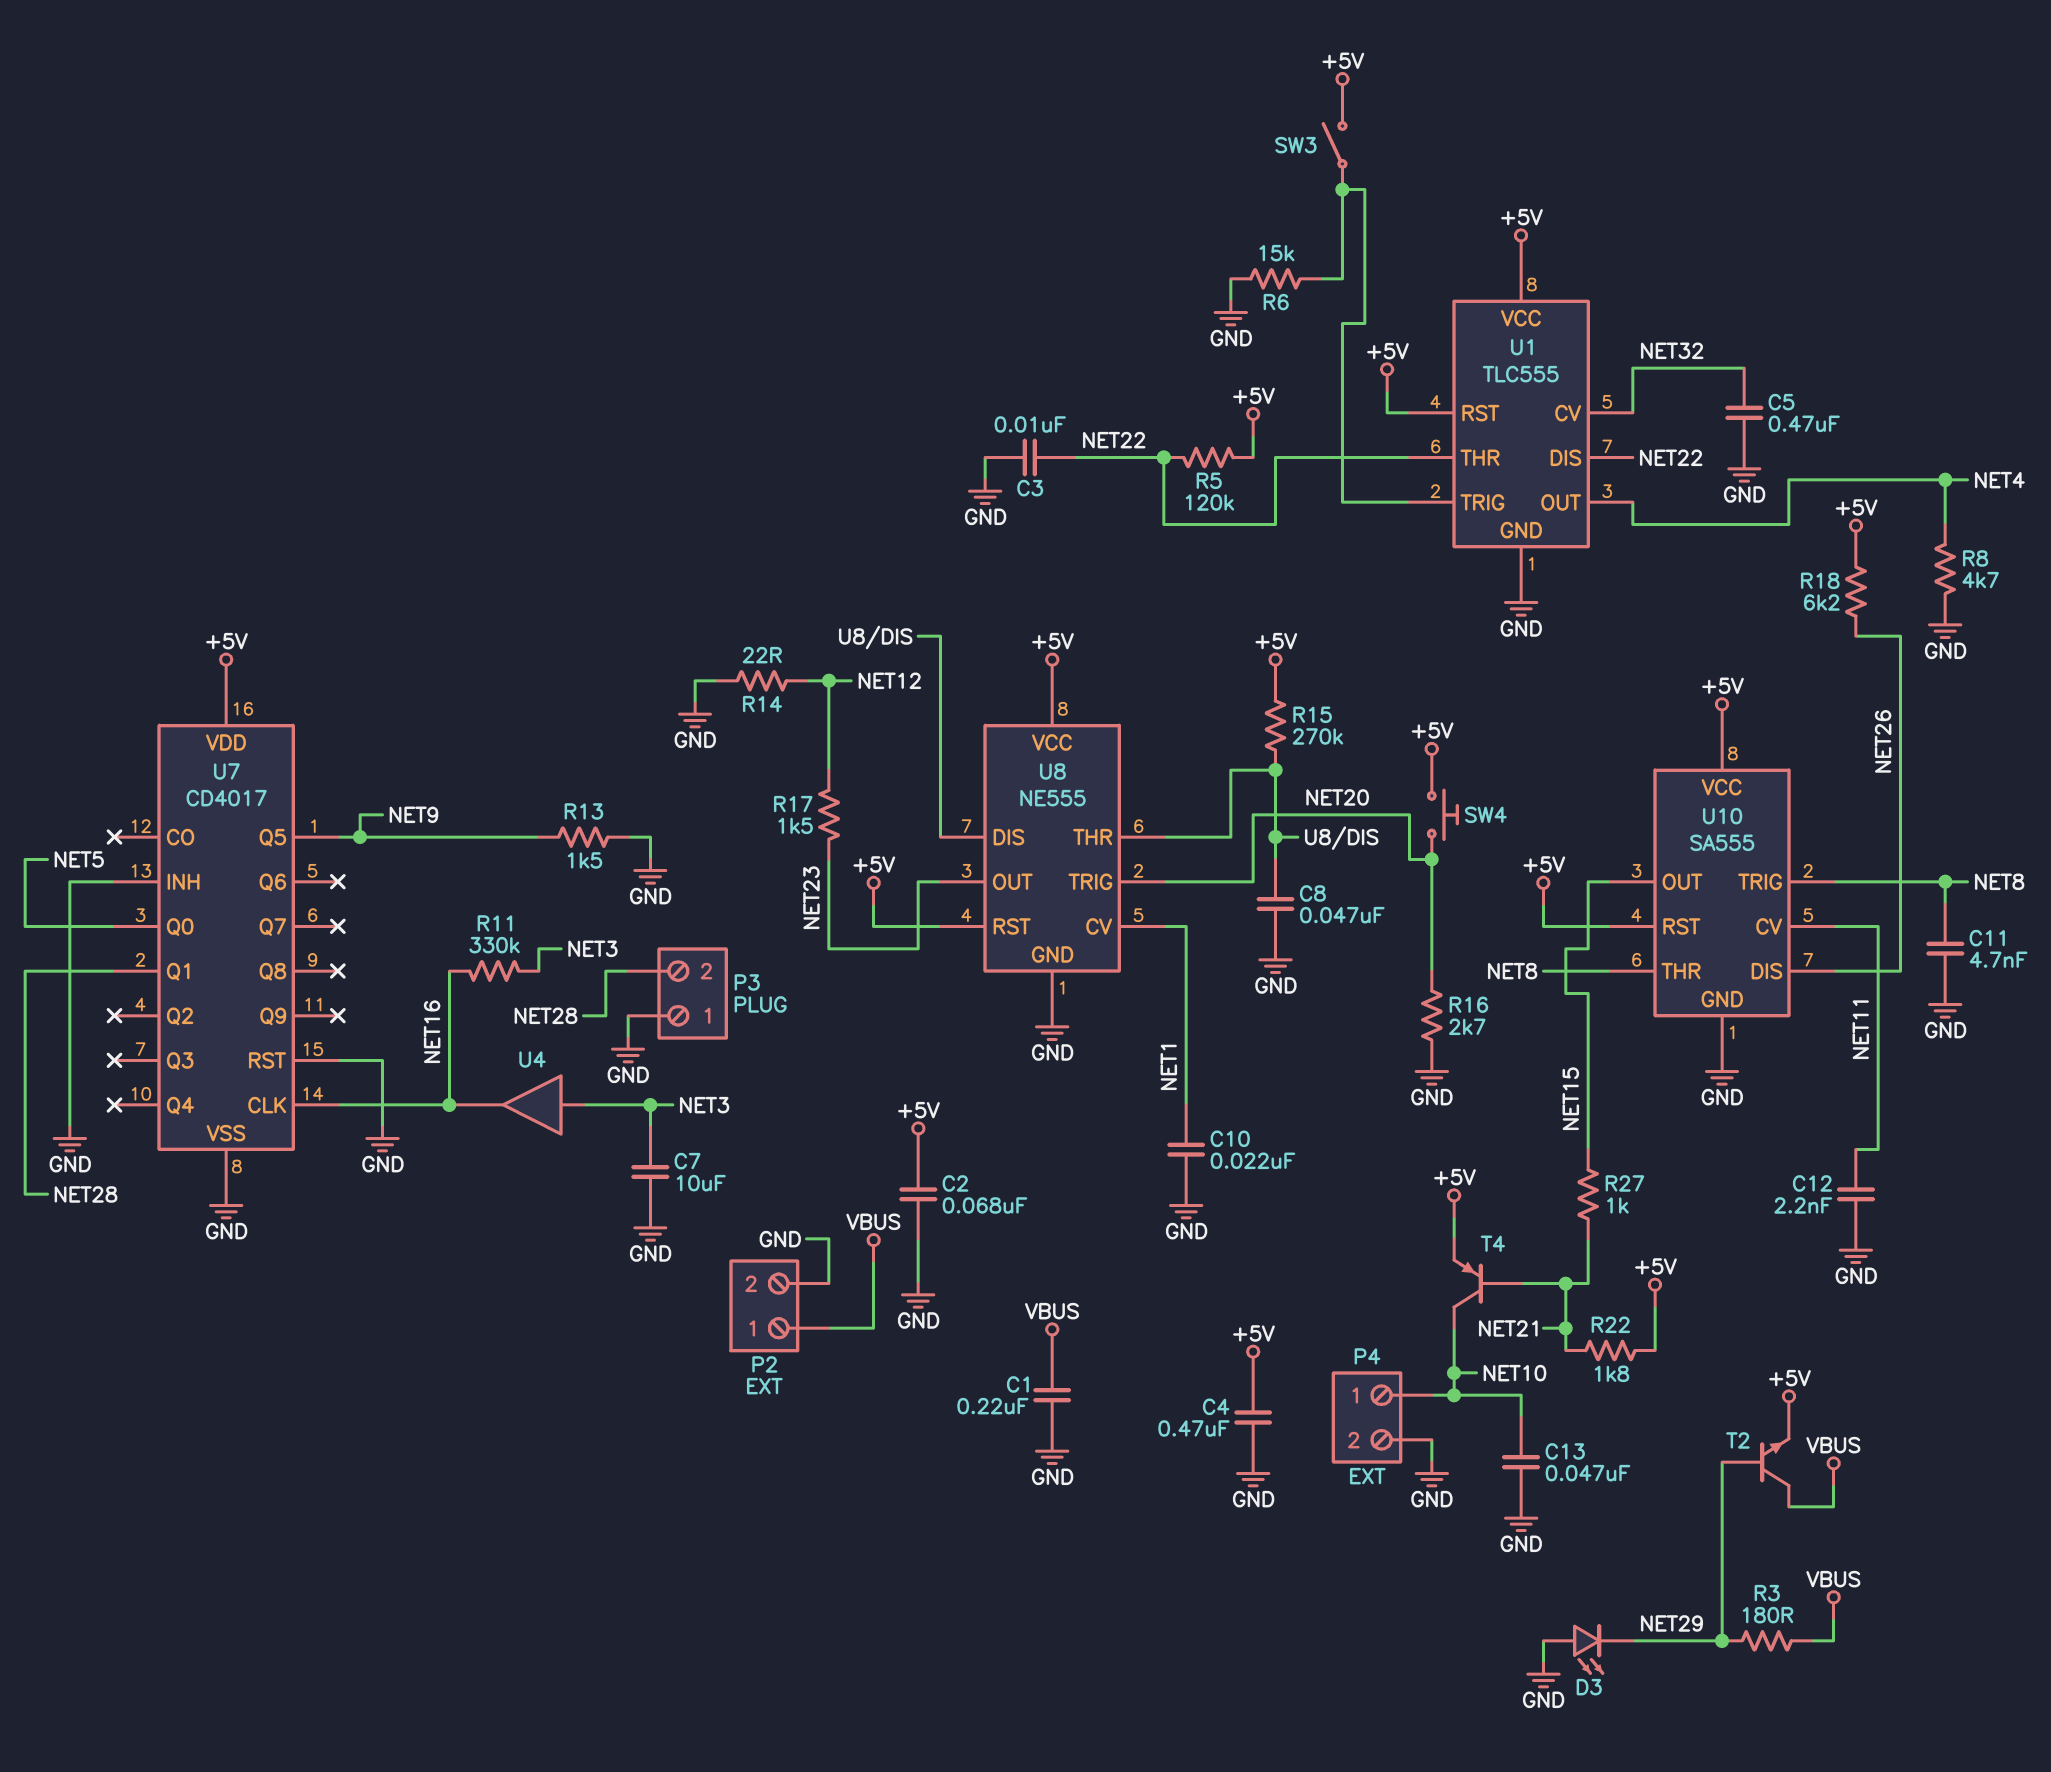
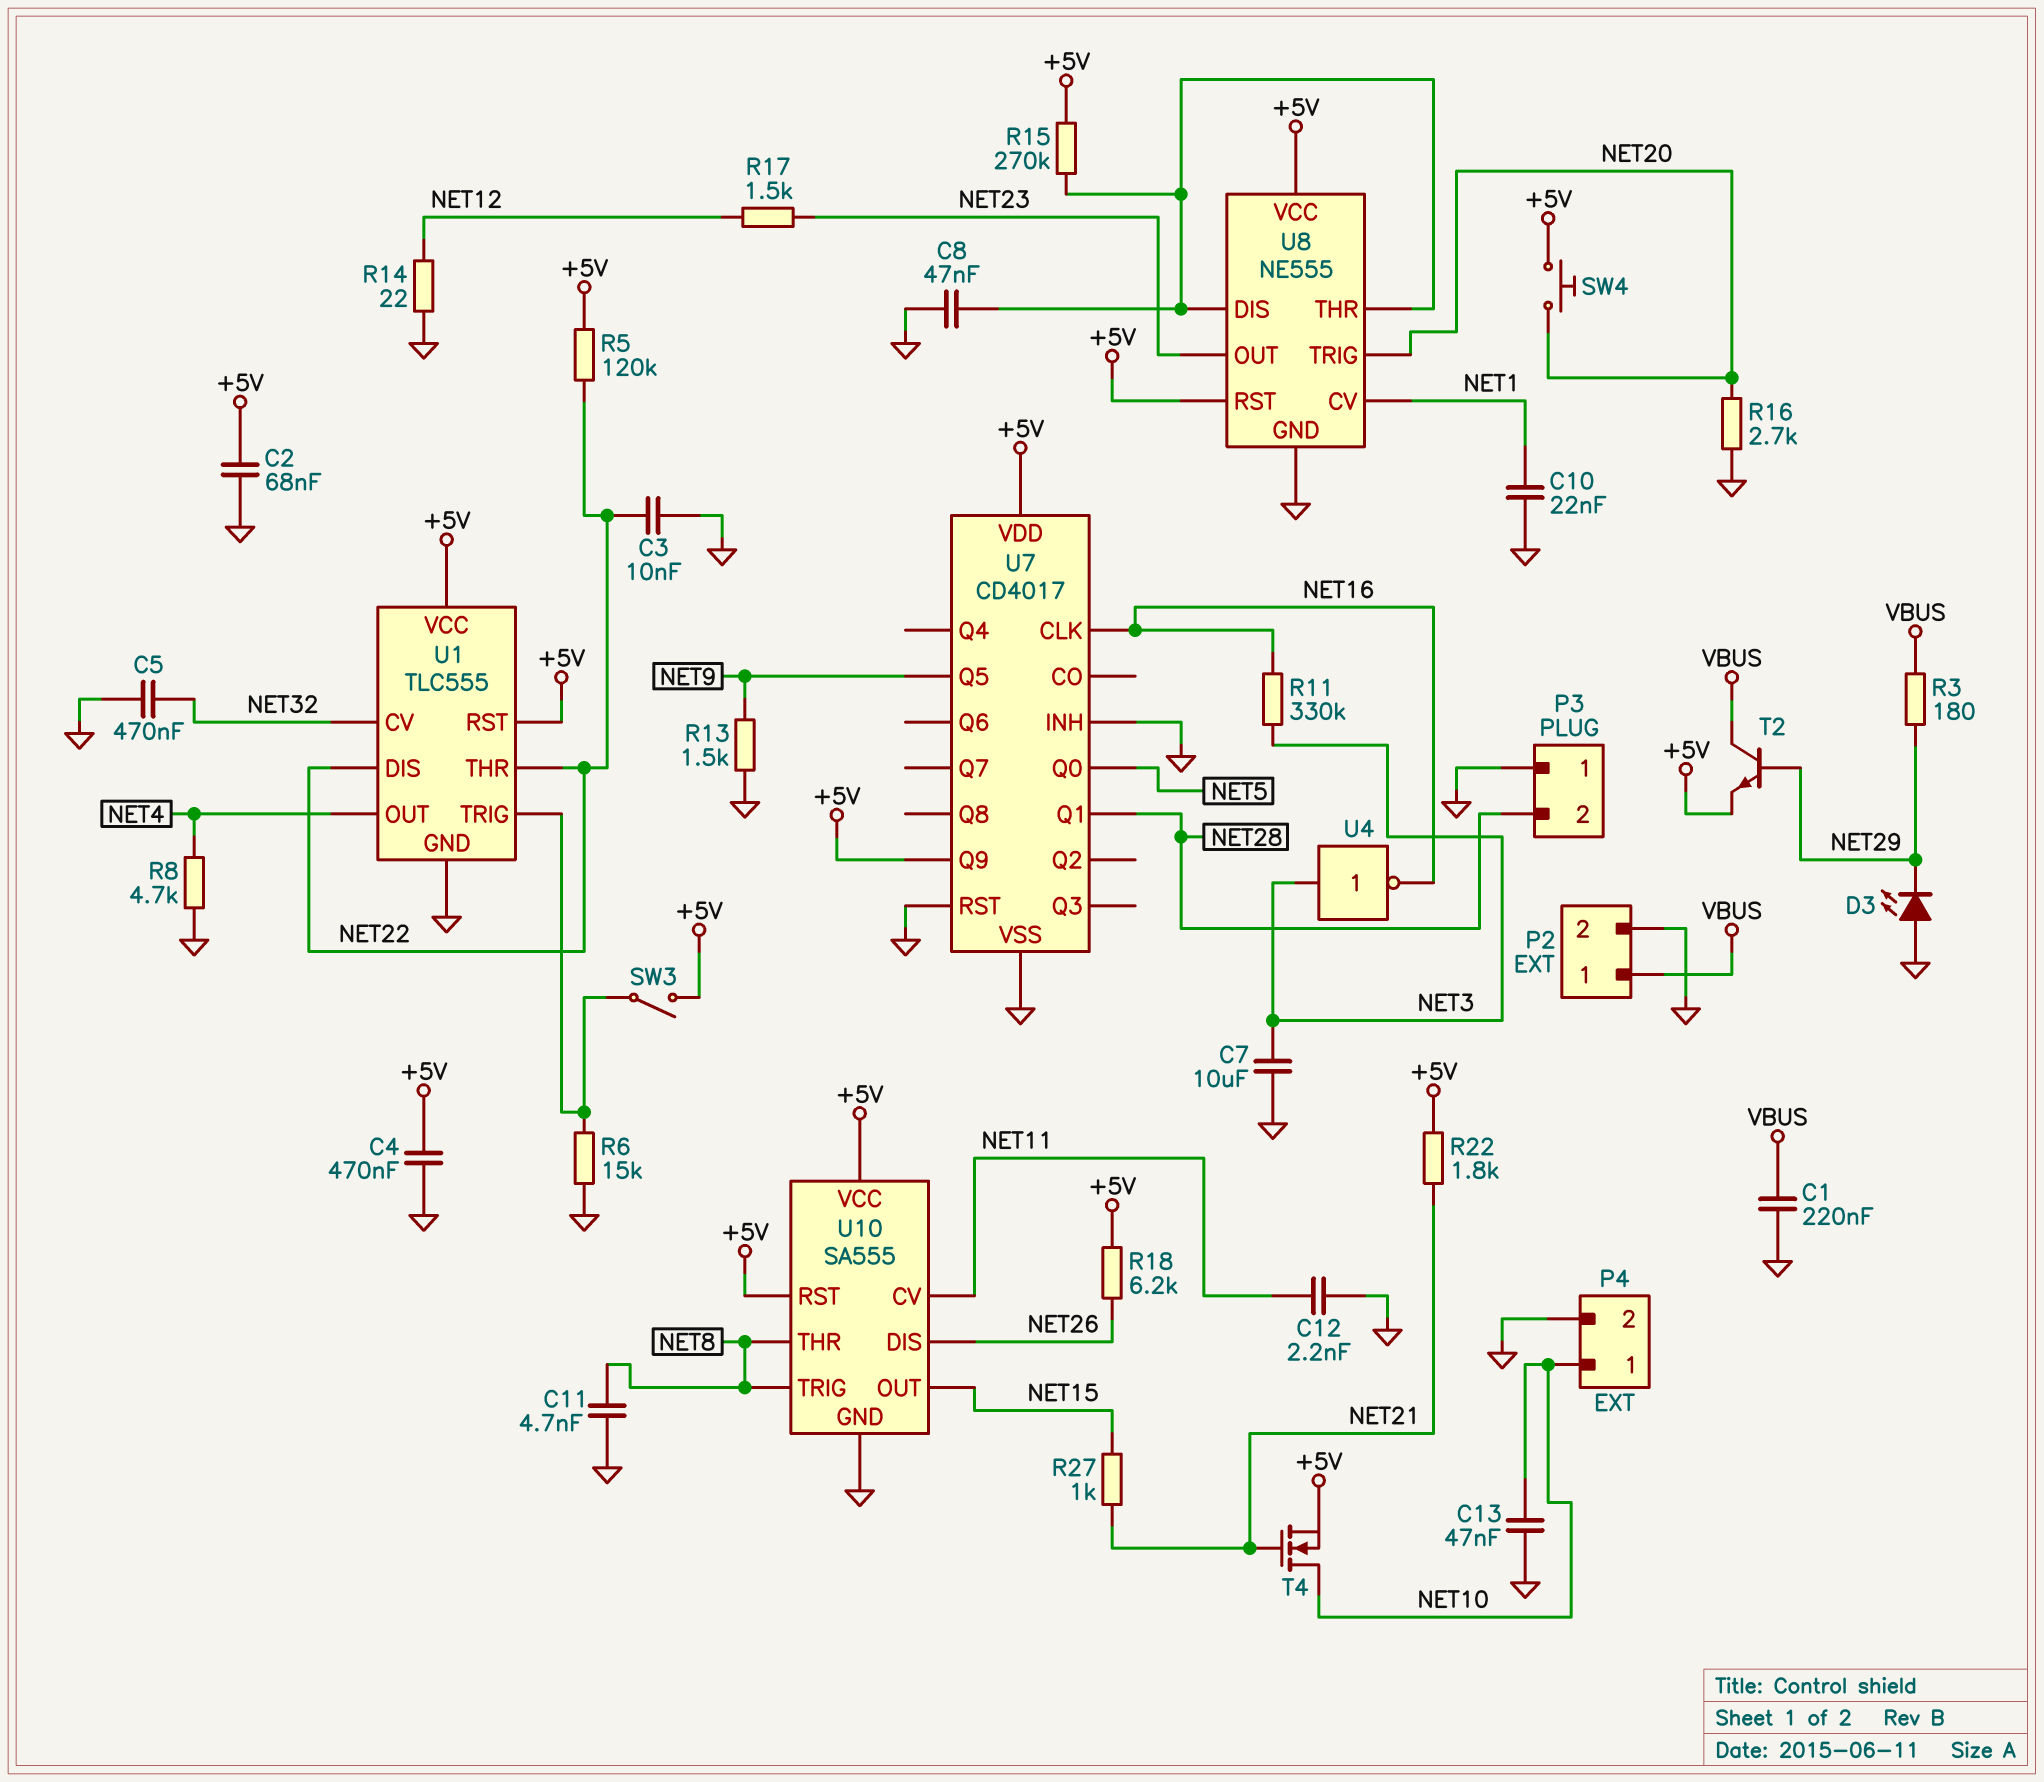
T4: PNP (B NET21, C NET10, E +5V) -> NMOS (G NET21, D NET10, S +5V)
U4: buffer (in NET3, out NET16) -> NOT (in NET3, out NET16)
U7 pin Q9: none -> +5V

